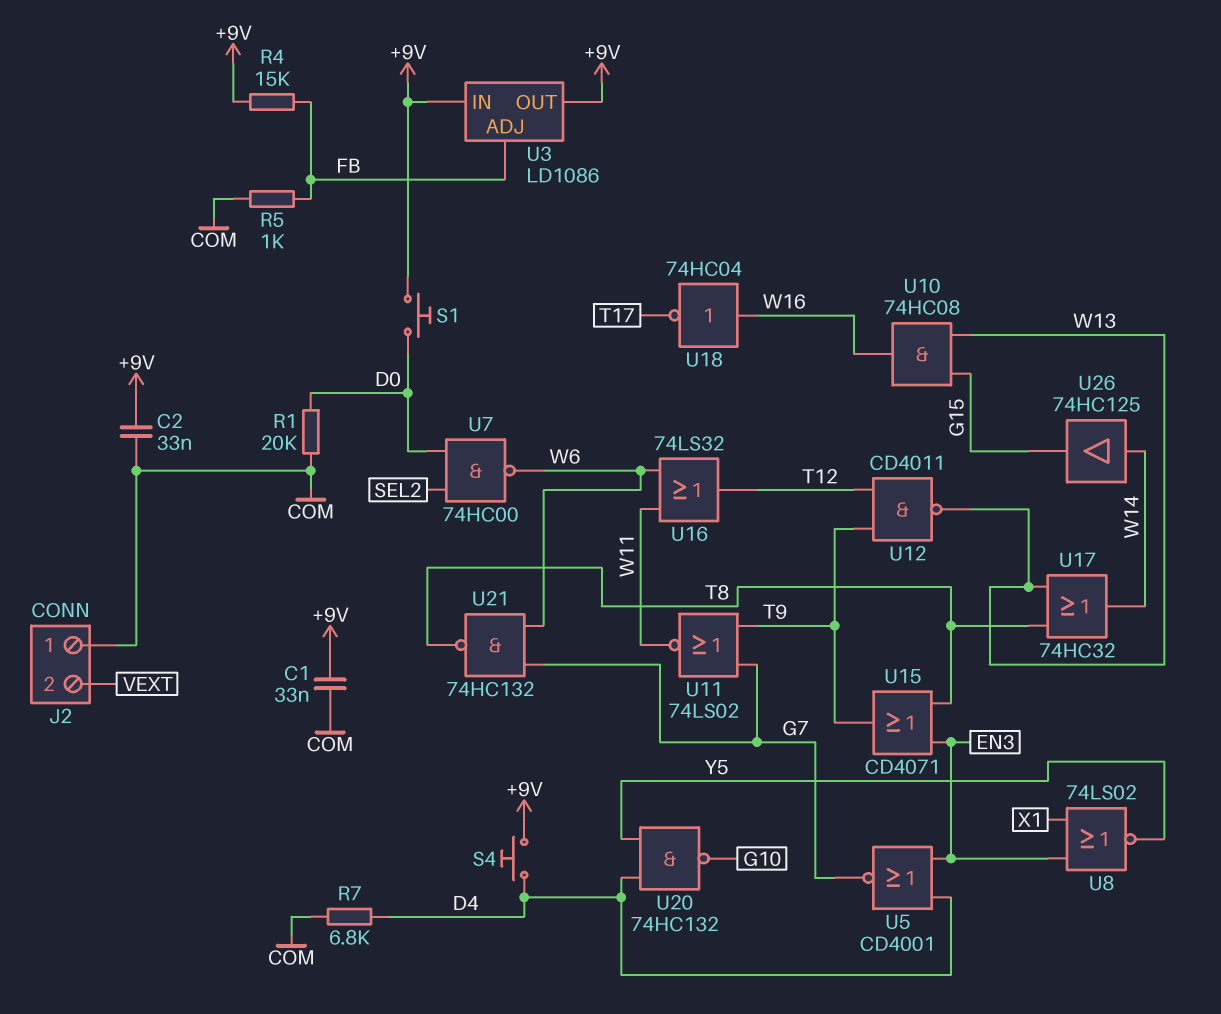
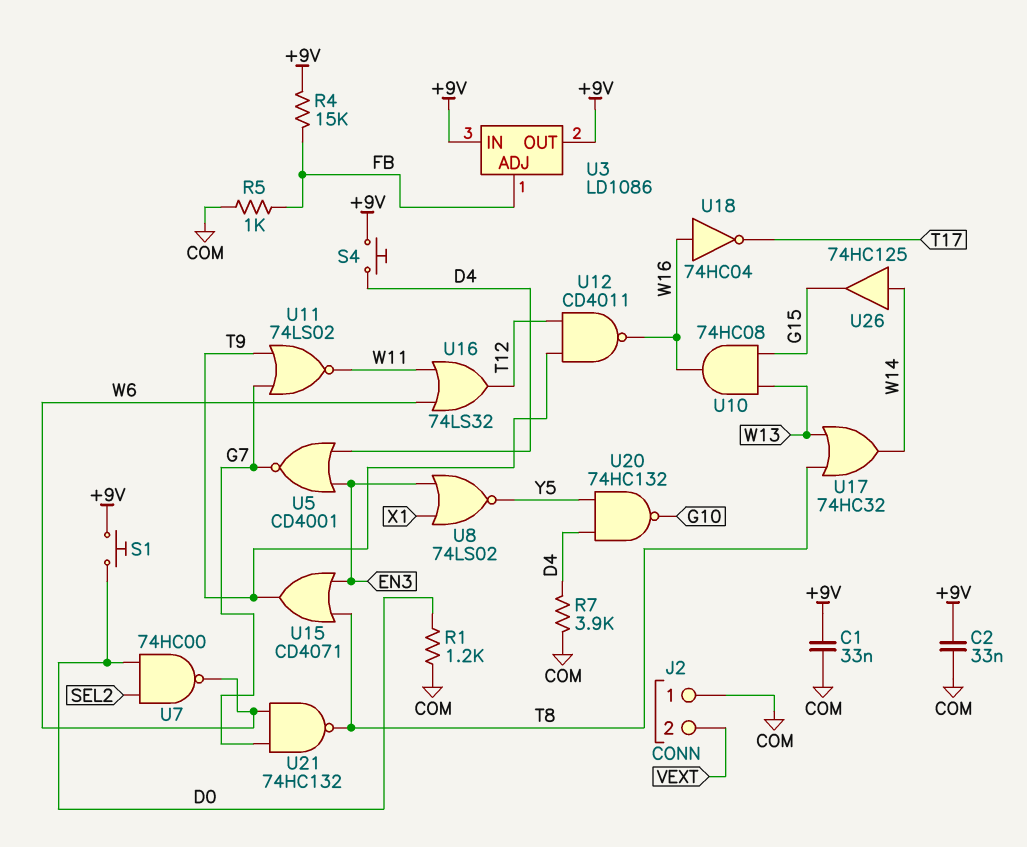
R1: 20k (COM, D0) -> 1.2k (COM, D0)
R7: 6.8k (COM, D4) -> 3.9k (COM, D4)
U12: NAND CD4011 (in T9, in T12, out W13) -> NAND CD4011 (in T9, in T12, out W16)

